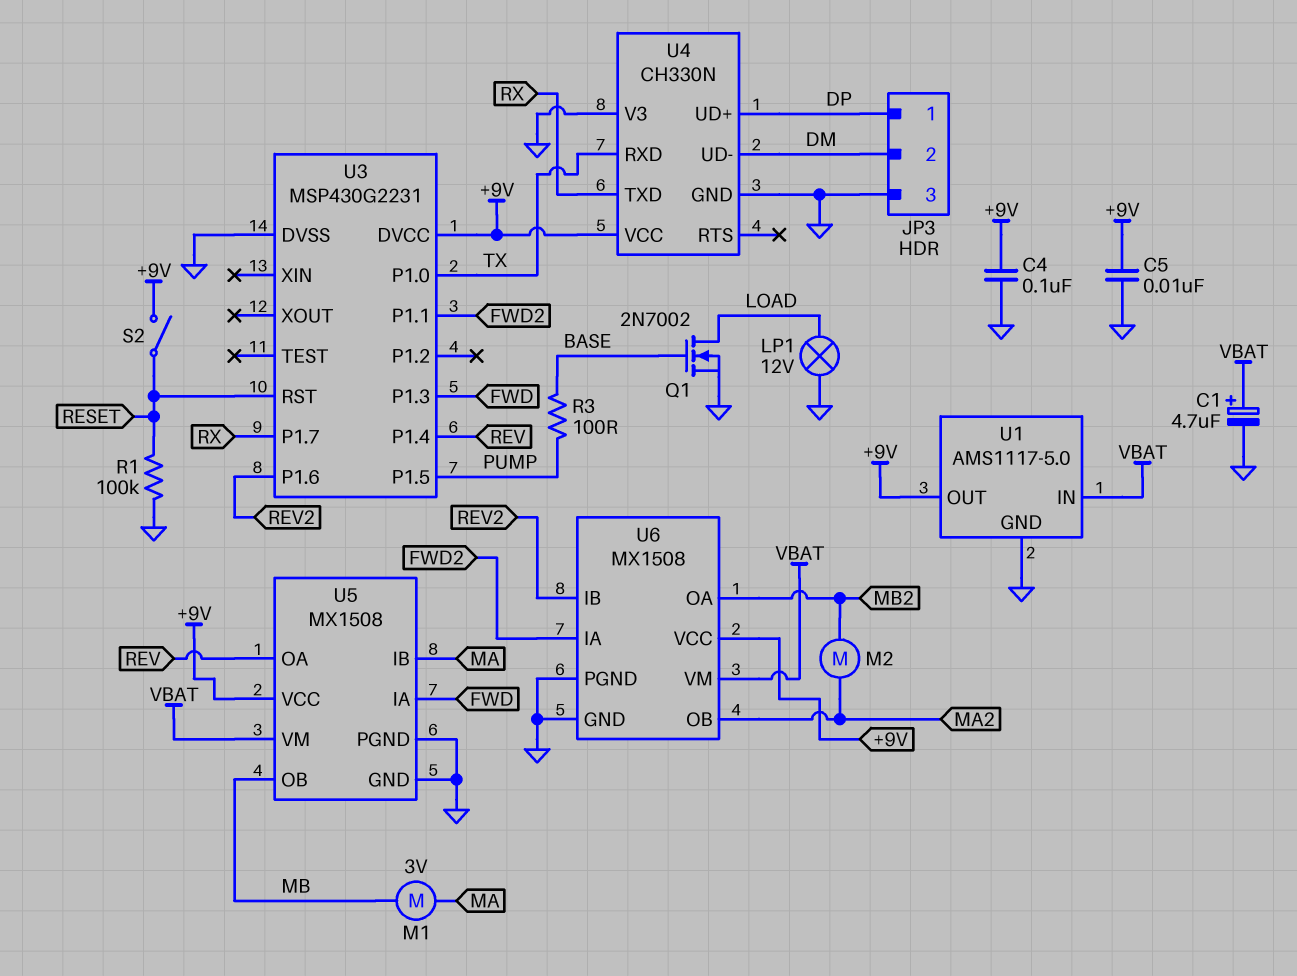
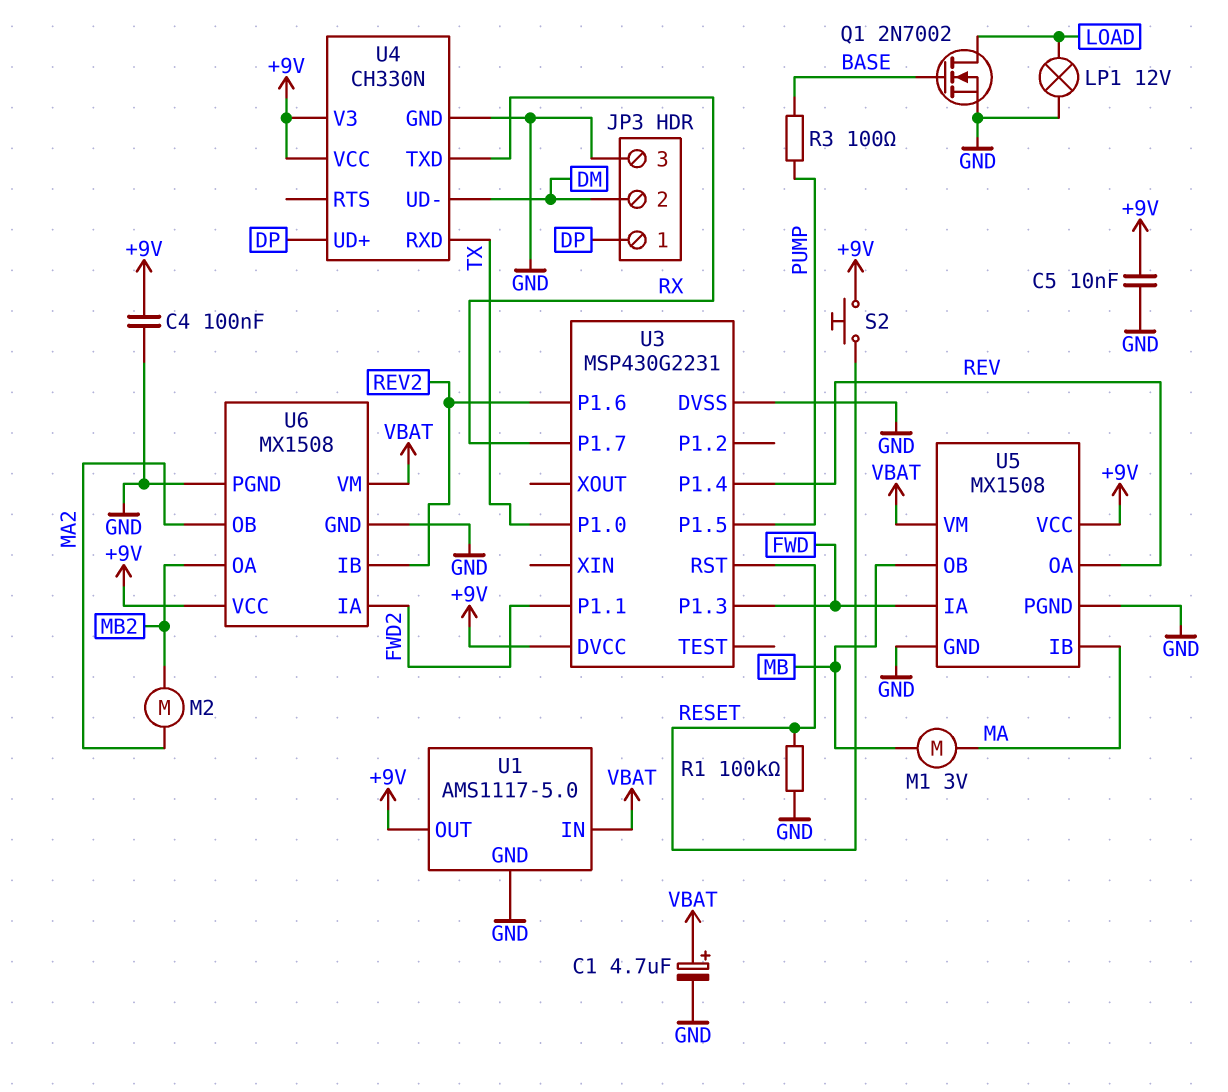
S2: switch (+9V, RESET) -> button (+9V, RESET)
U4 pin V3: GND -> +9V

